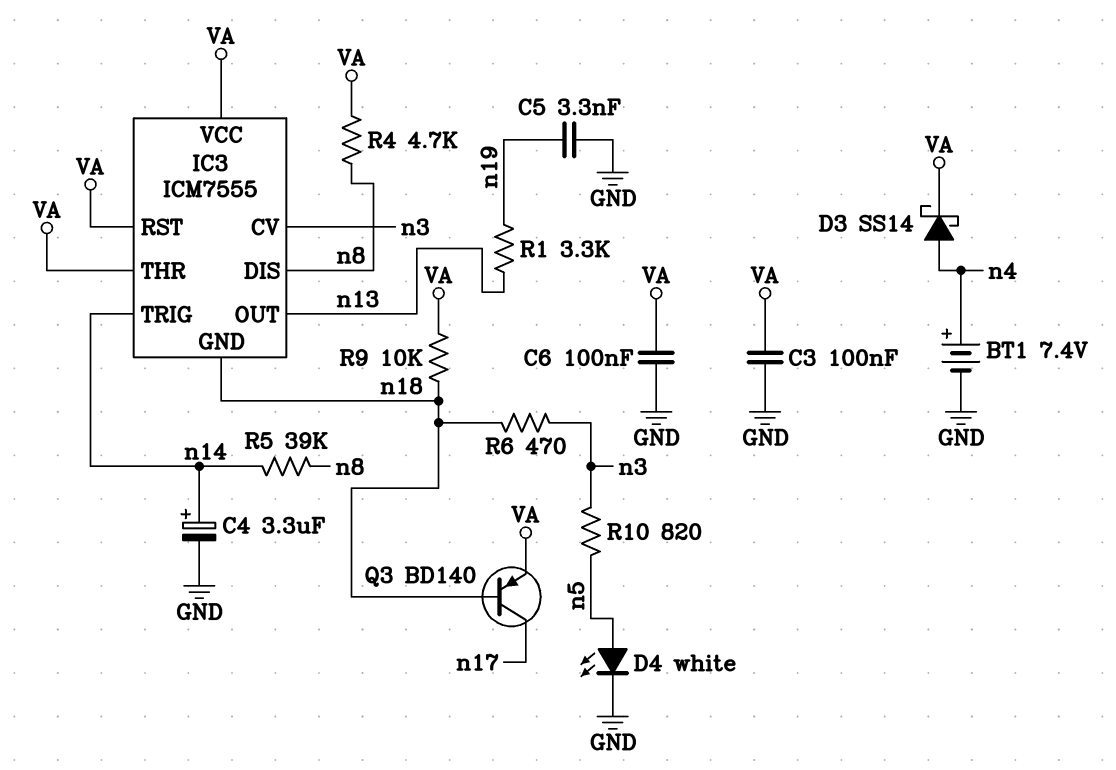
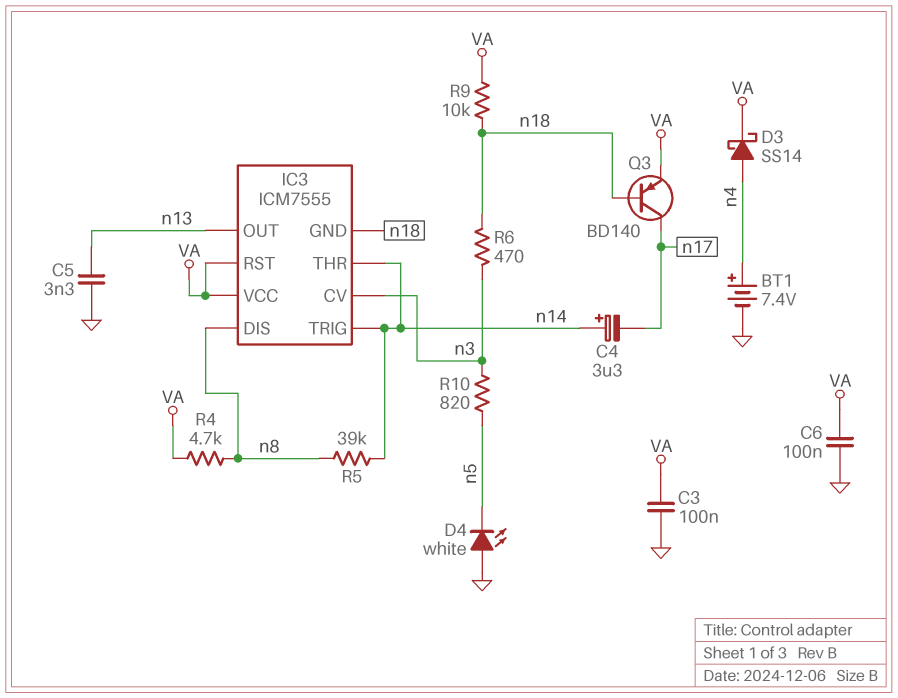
C4: 3.3uF (plus n14, minus GND) -> 3.3uF (plus n14, minus n17)
C5: 3.3nF (GND, n19) -> 3.3nF (GND, n13)
D4: LED white (A n5, K GND) -> LED white (A GND, K n5)
IC3 pin THR: VA -> n14
R1: 3.3k (n13, n19) -> none

